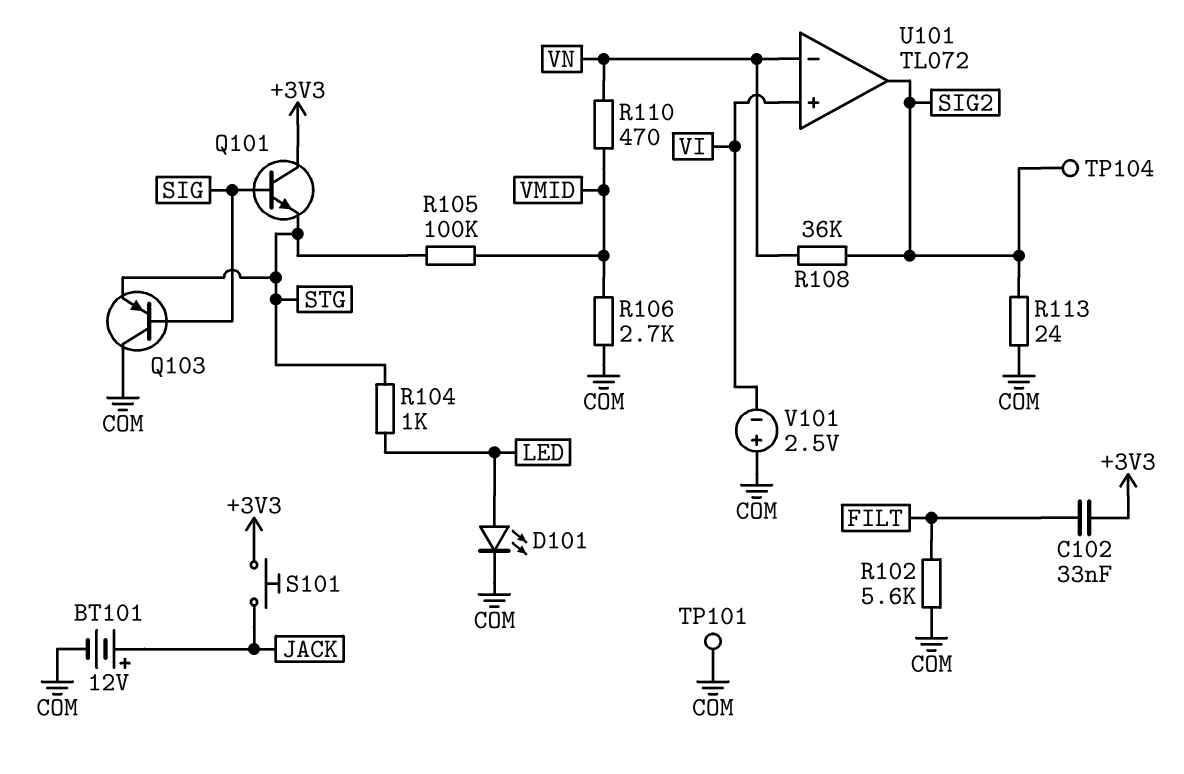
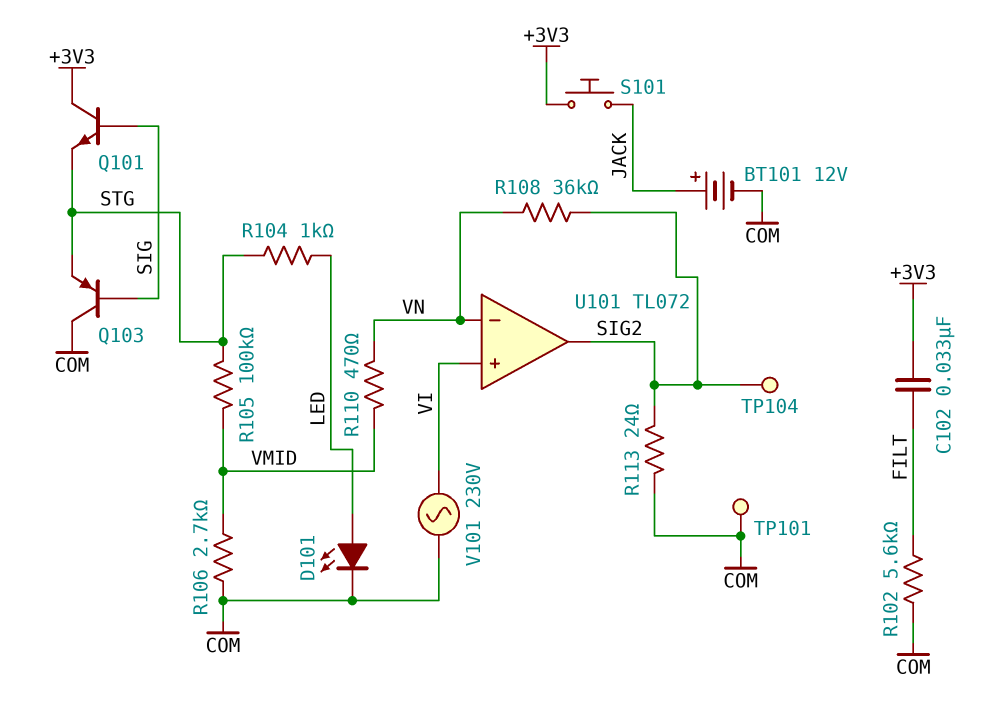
V101: 2.5V (plus COM, minus VI) -> AC 230V (COM, VI)

